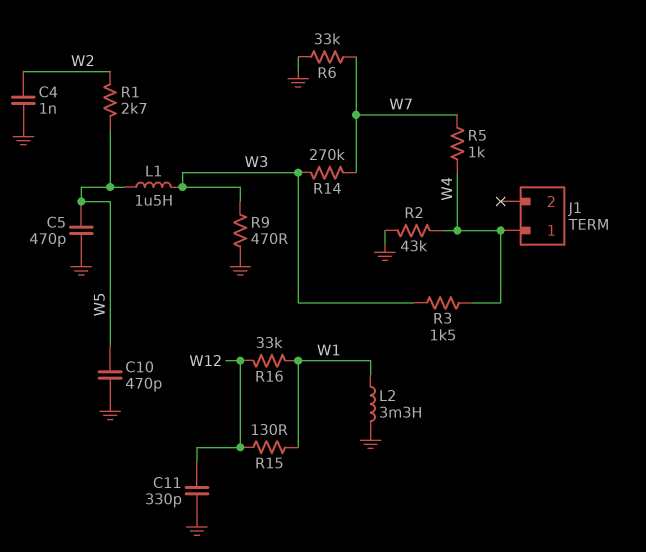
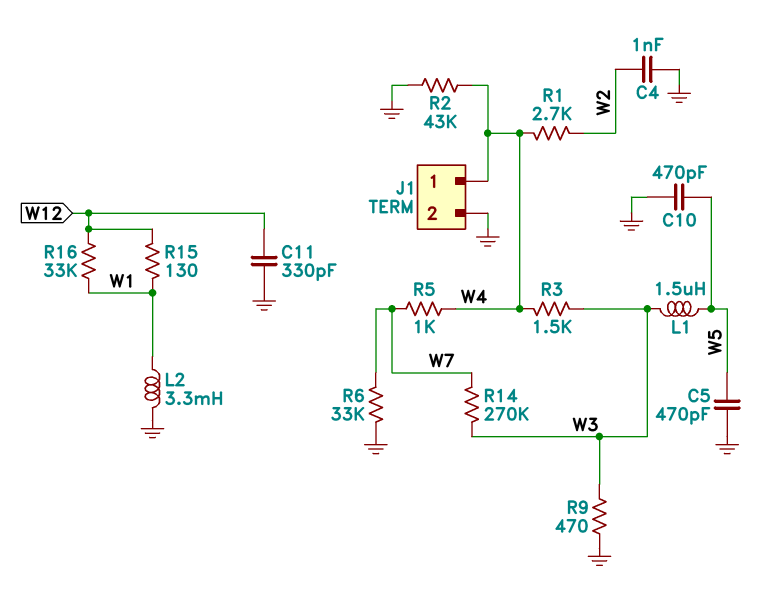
J1 pin 2: none -> GND
R1: 2.7k (W2, W5) -> 2.7k (W2, W4)

